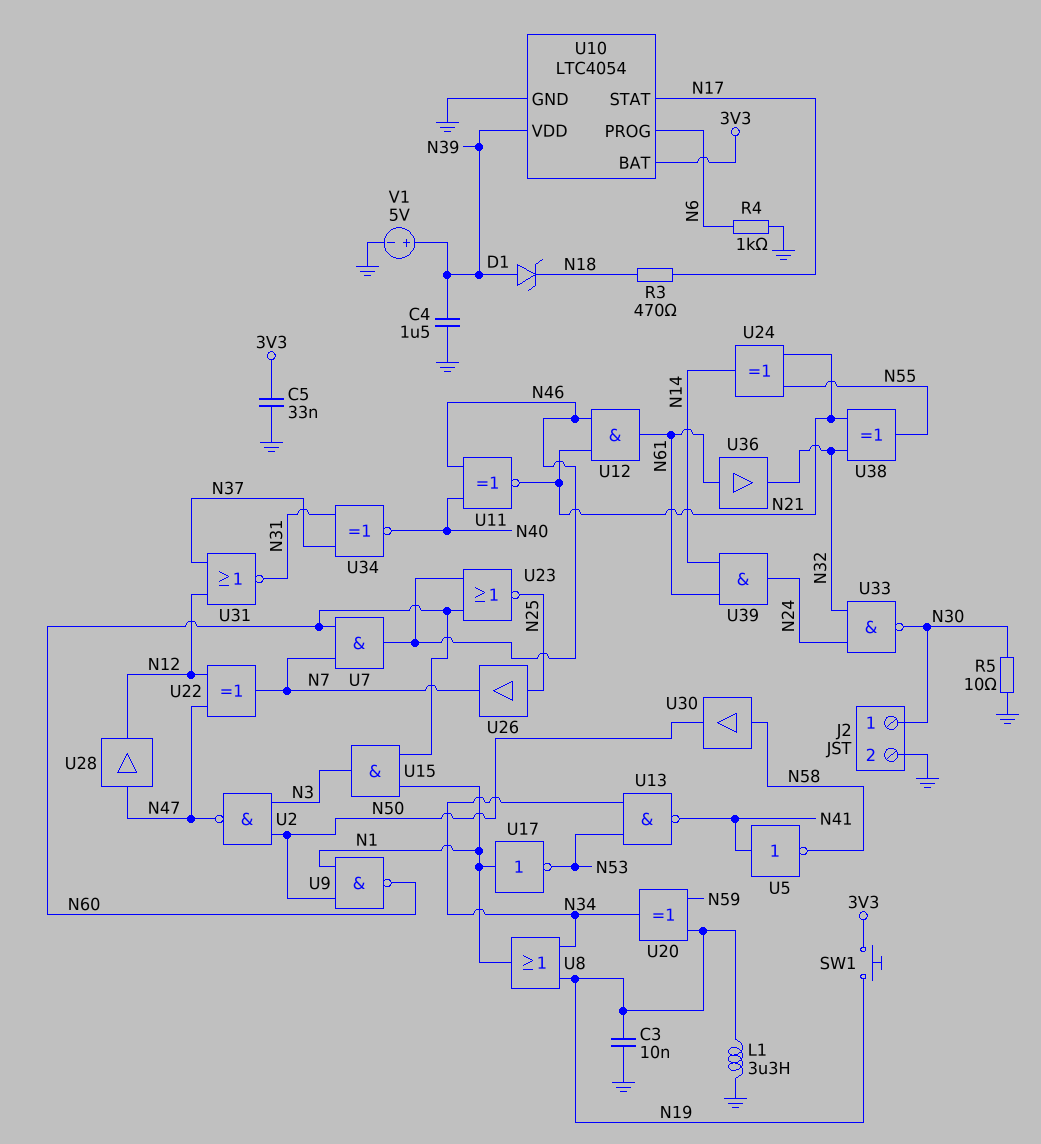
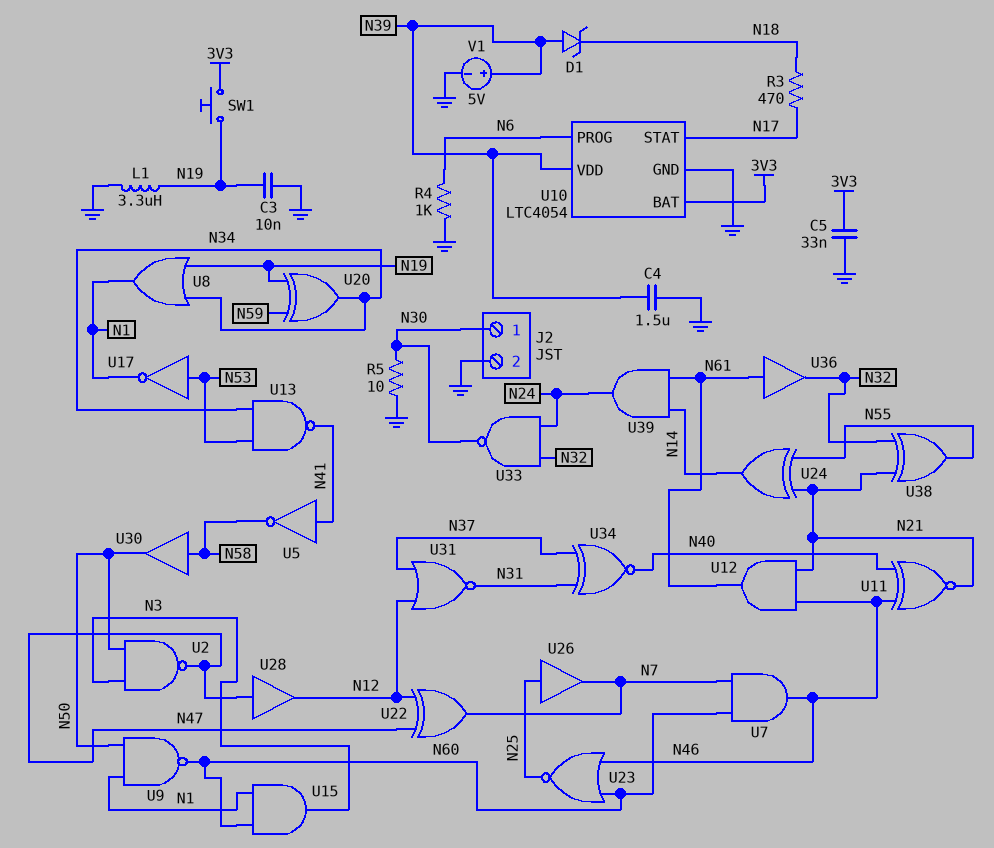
U17: NOT (in N1, out N53) -> NOT (in N53, out N1)

